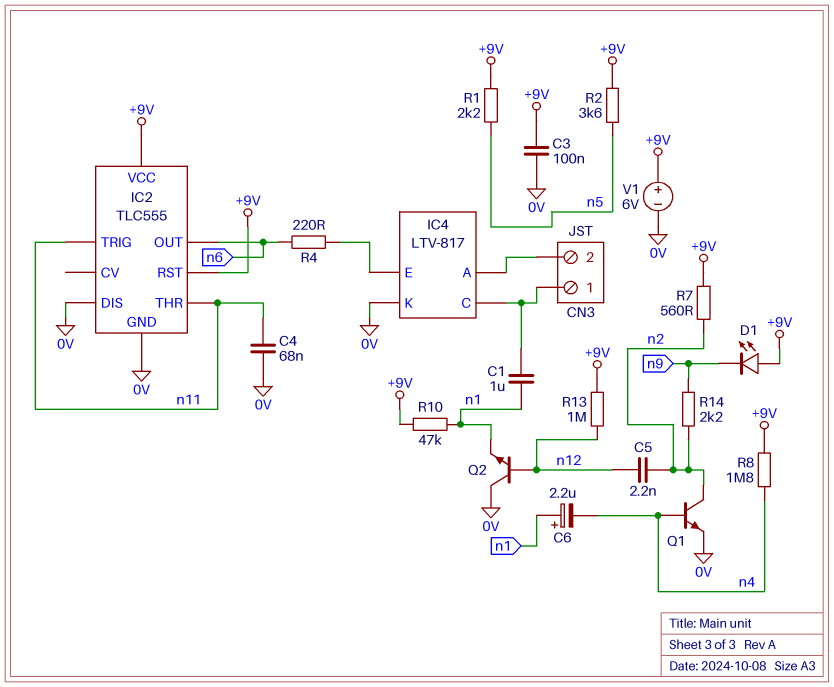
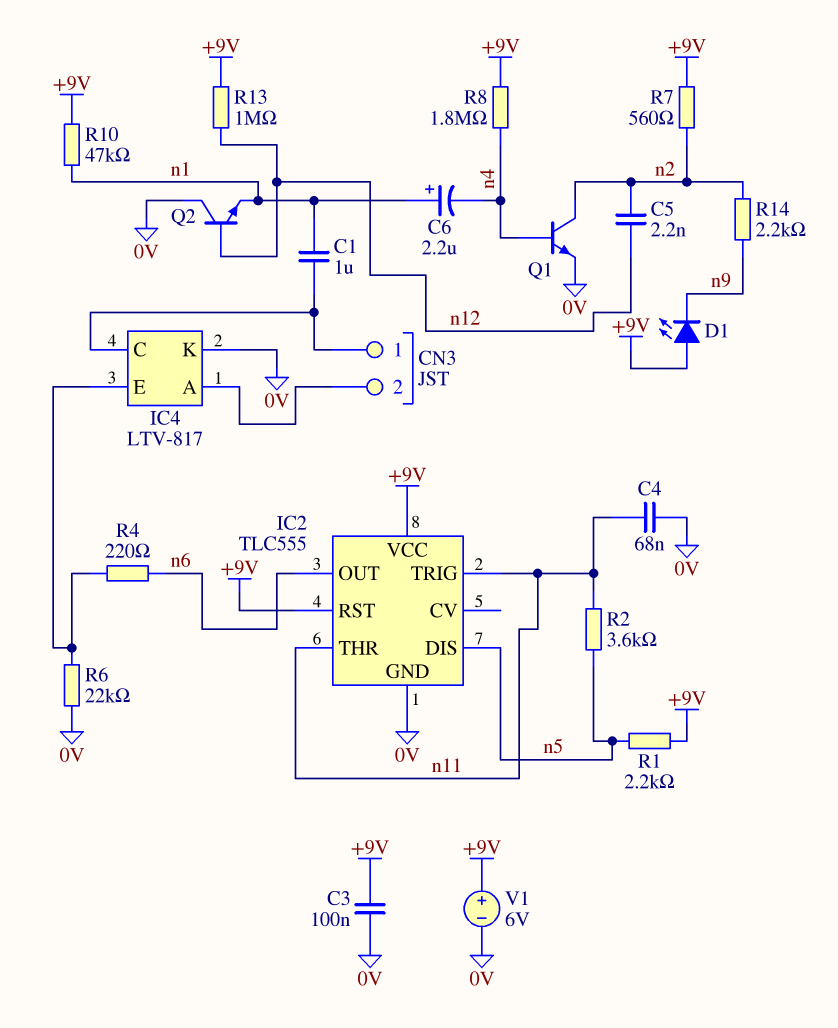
IC2 pin DIS: 0V -> n5
R2: 3.6k (+9V, n5) -> 3.6k (n5, n11)
R6: none -> 22k (0V, IC4/E)

